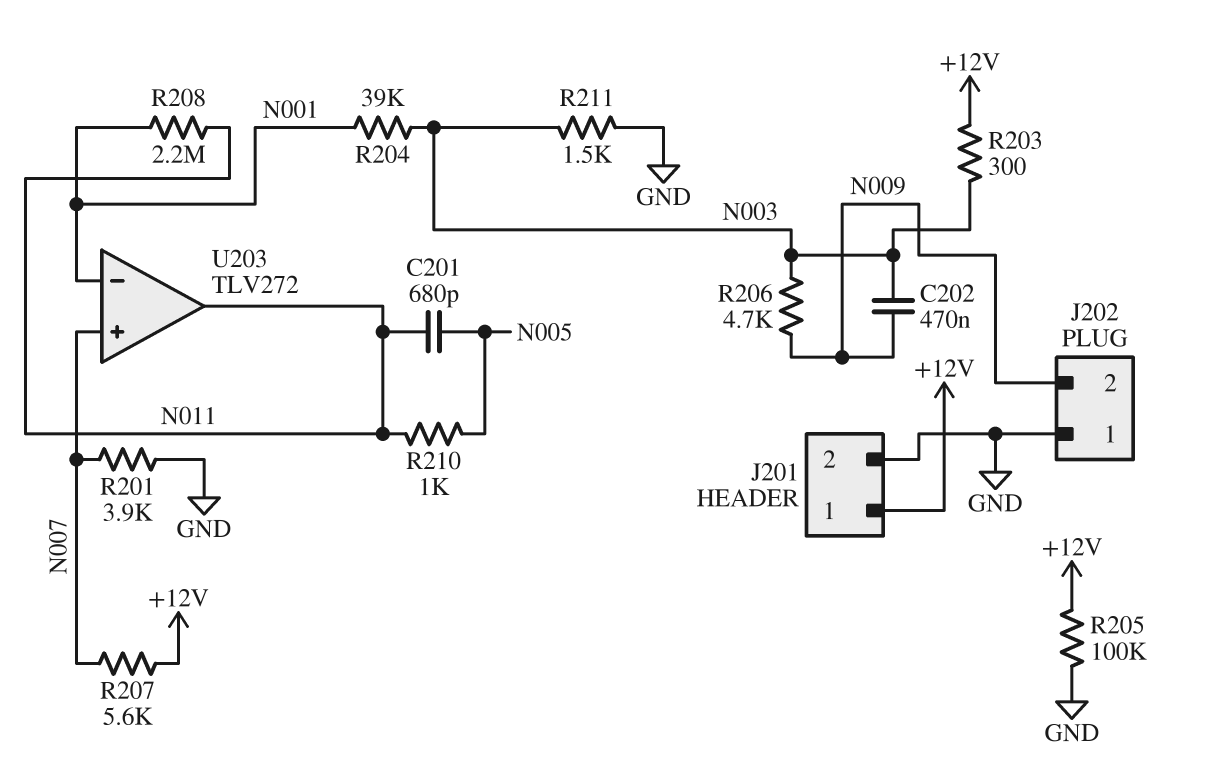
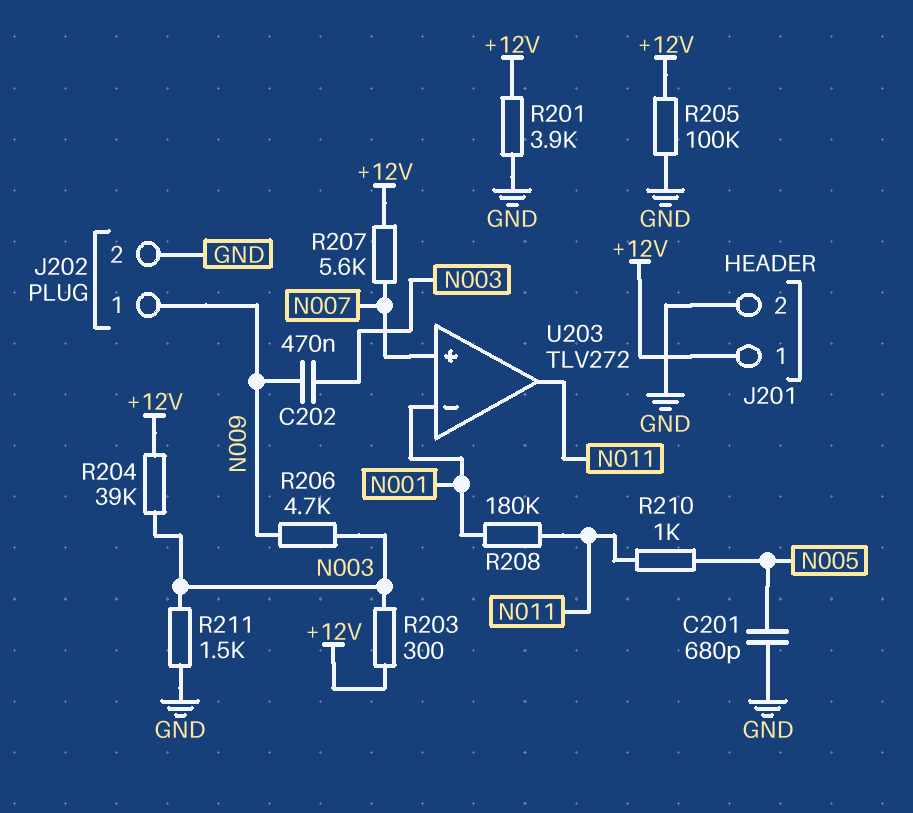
C201: 680pF (N005, N011) -> 680pF (GND, N005)
J202 pin 1: GND -> N009
J202 pin 2: N009 -> GND
R201: 3.9k (GND, N007) -> 3.9k (+12V, GND)
R204: 39k (N001, N003) -> 39k (+12V, N003)
R208: 2.2M (N001, N011) -> 180k (N001, N011)

